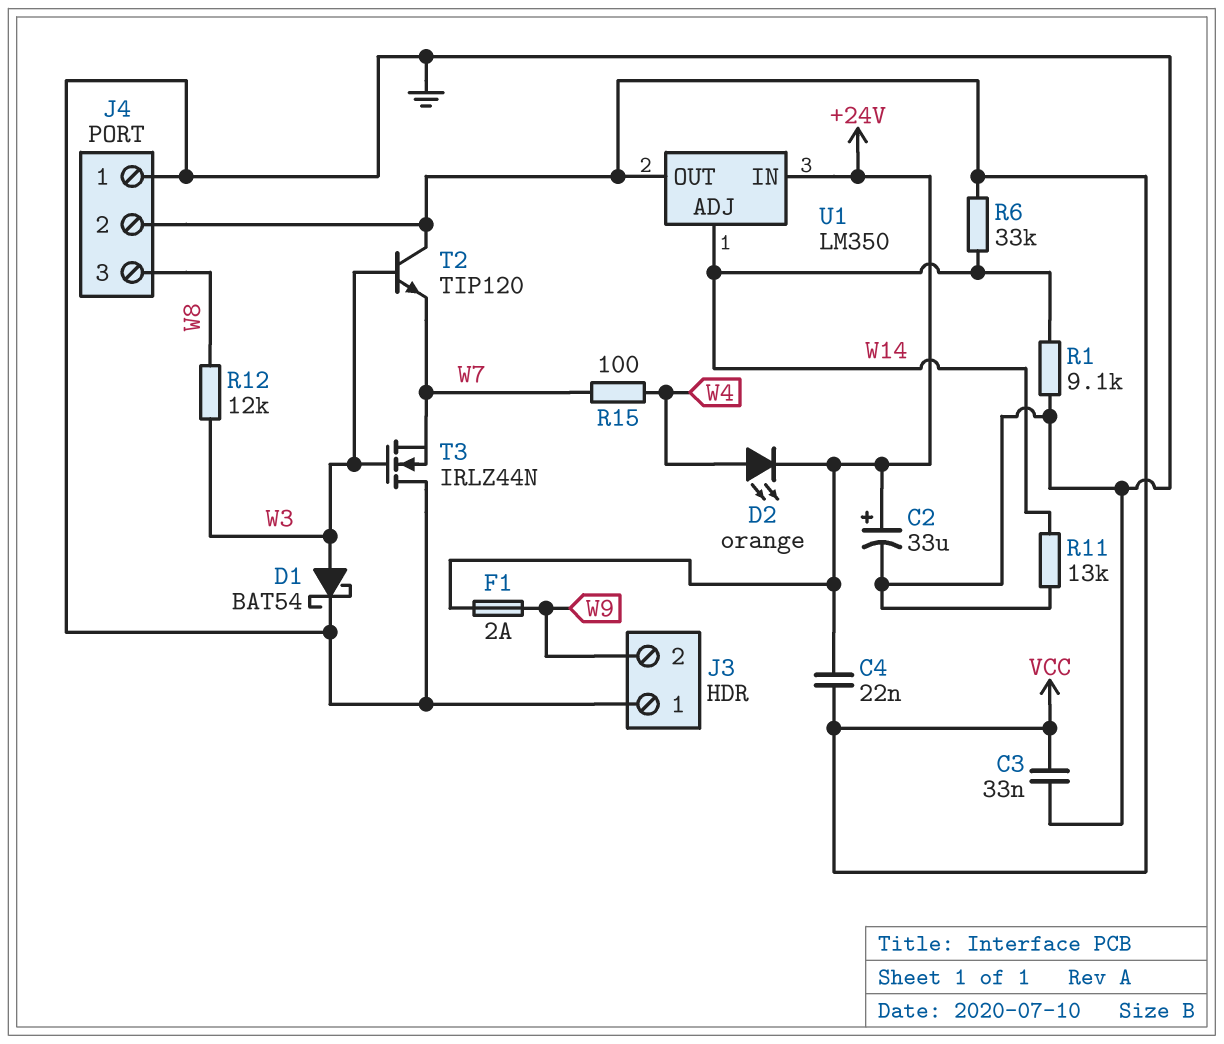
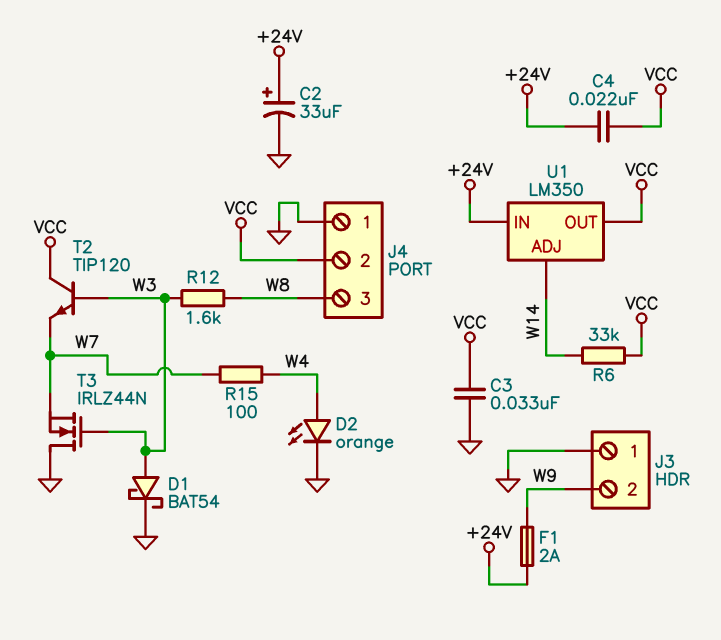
D2: LED orange (A W4, K +24V) -> LED orange (A W4, K GND)
R1: 9.1k (GND, W14) -> none
R11: 13k (GND, W14) -> none
R12: 12k (W3, W8) -> 1.6k (W3, W8)

